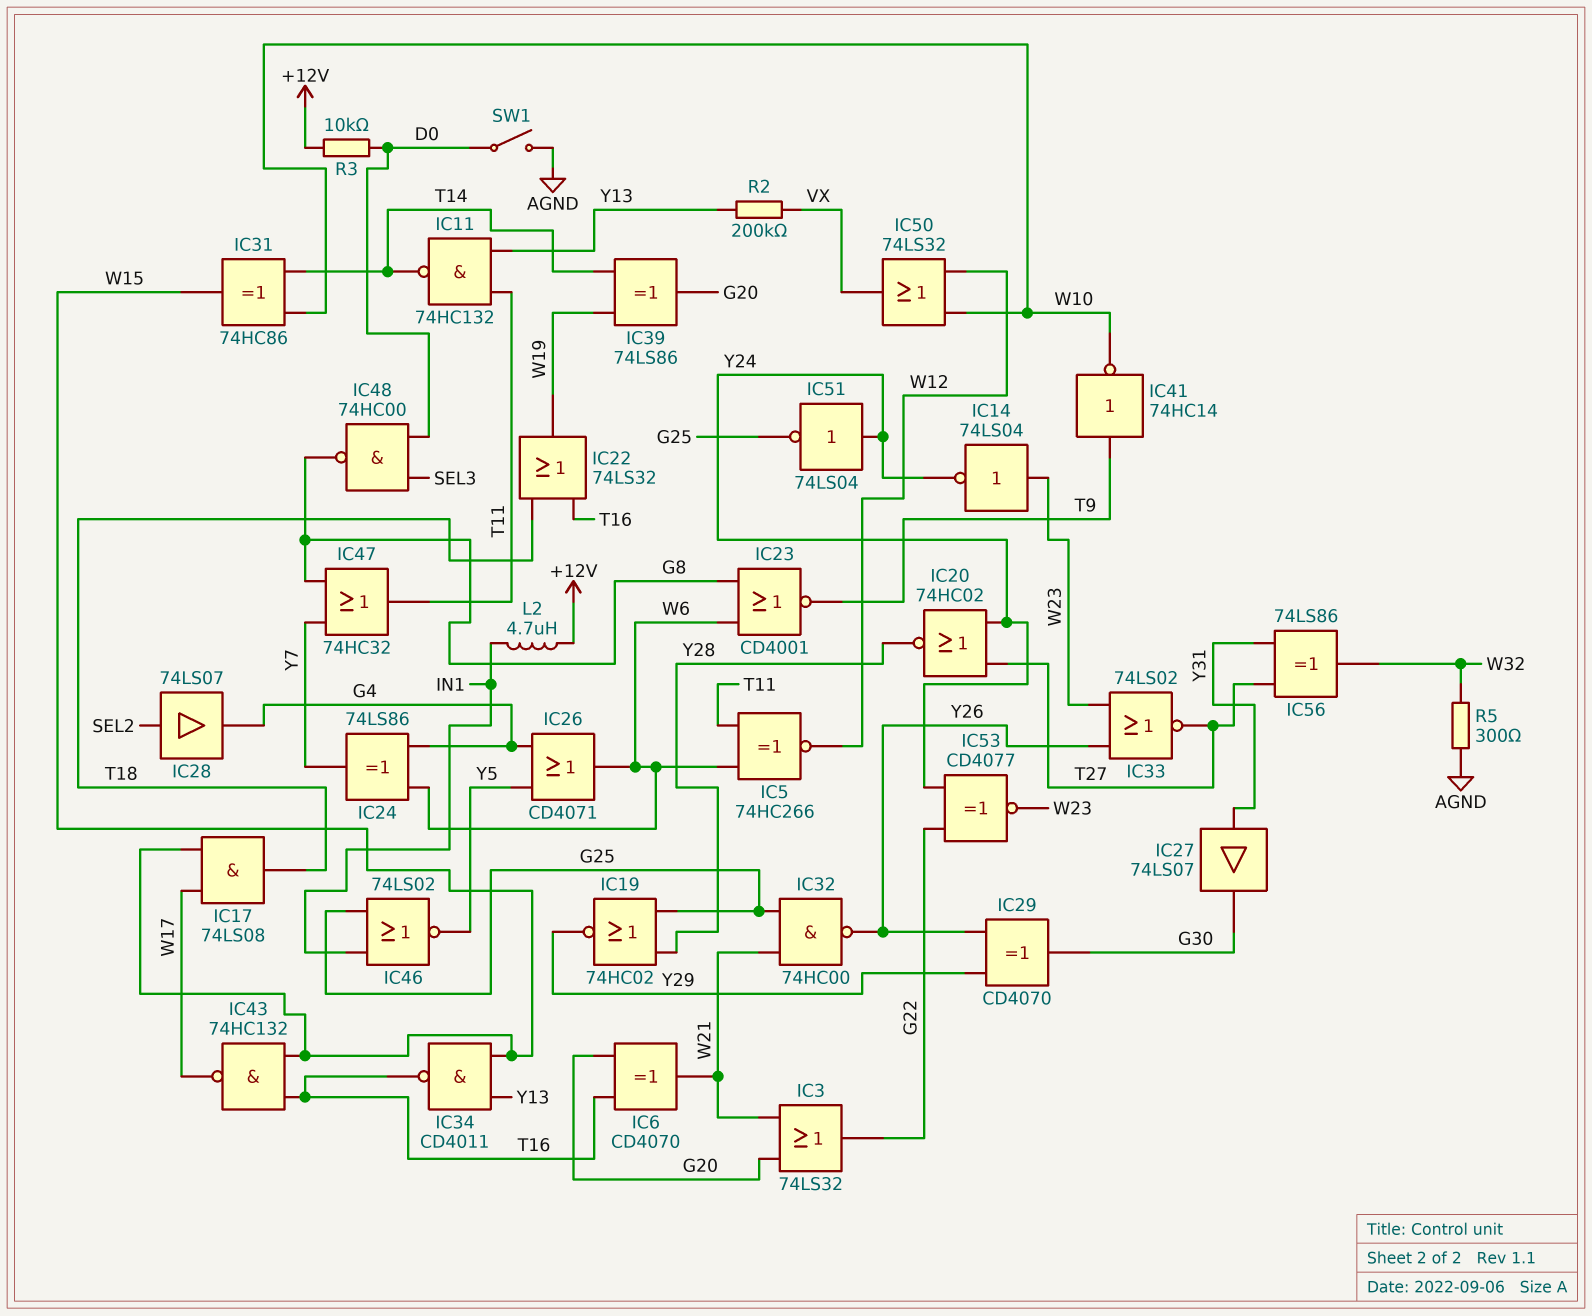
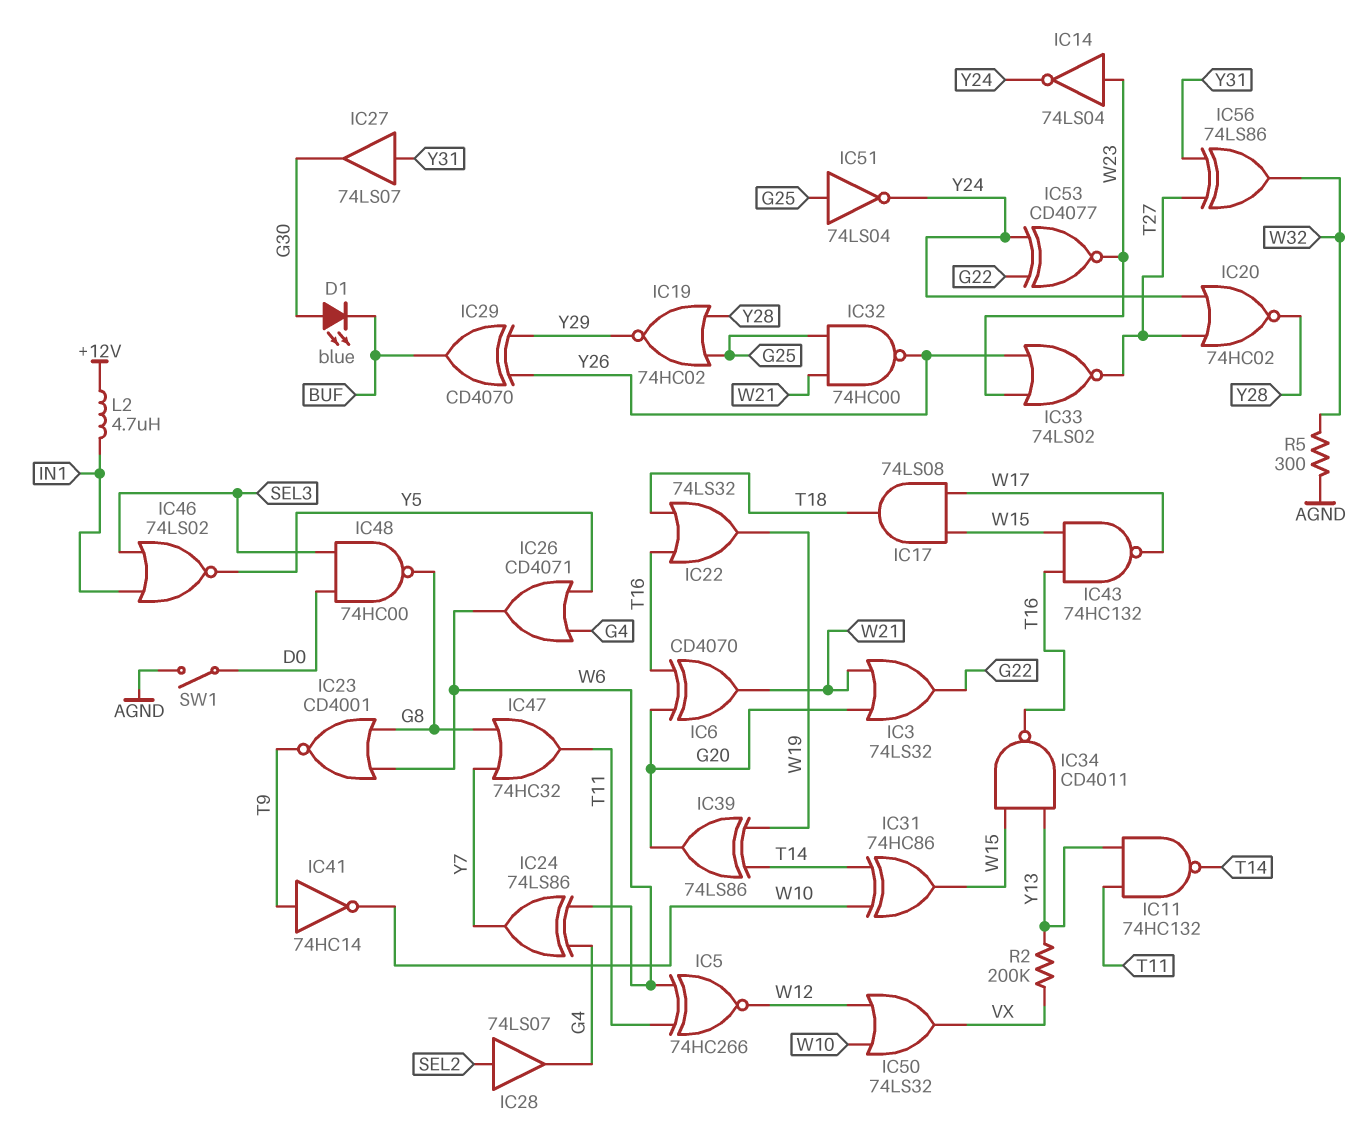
D1: none -> LED blue (A G30, K BUF)
IC29: XOR CD4070 (in Y26, in Y29, out G30) -> XOR CD4070 (in Y26, in Y29, out BUF)
IC46: NOR 74LS02 (in G25, in IN1, out Y5) -> NOR 74LS02 (in IN1, in SEL3, out Y5)
IC51: NOT 74LS04 (in Y24, out G25) -> NOT 74LS04 (in G25, out Y24)
R3: 10k (+12V, D0) -> none

